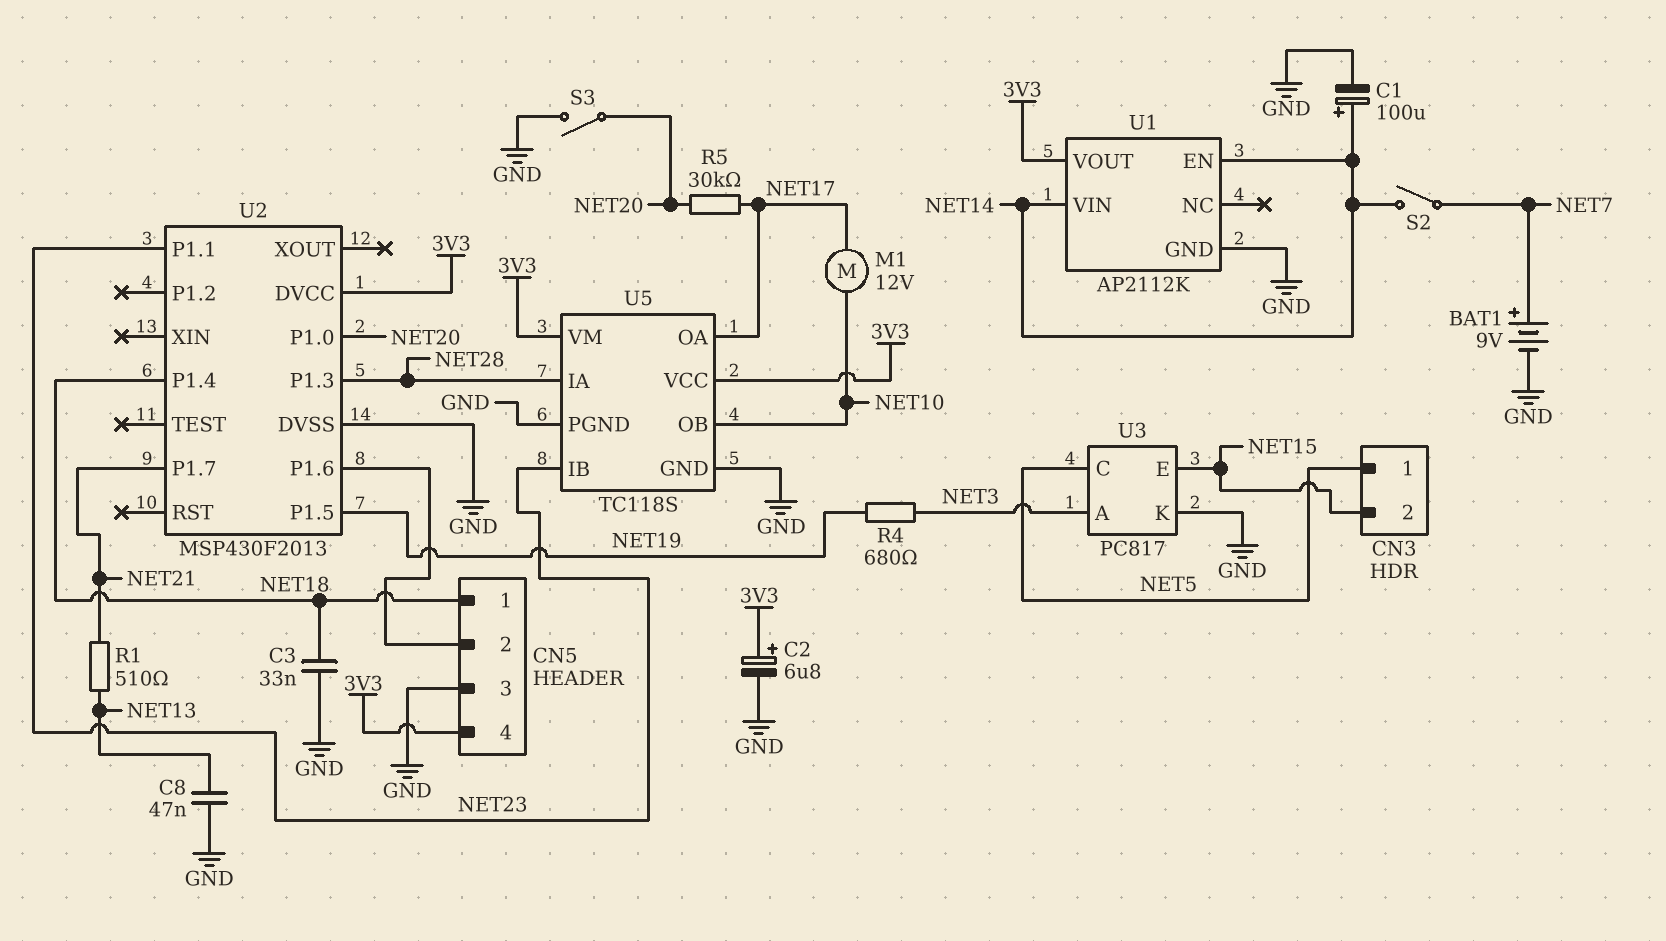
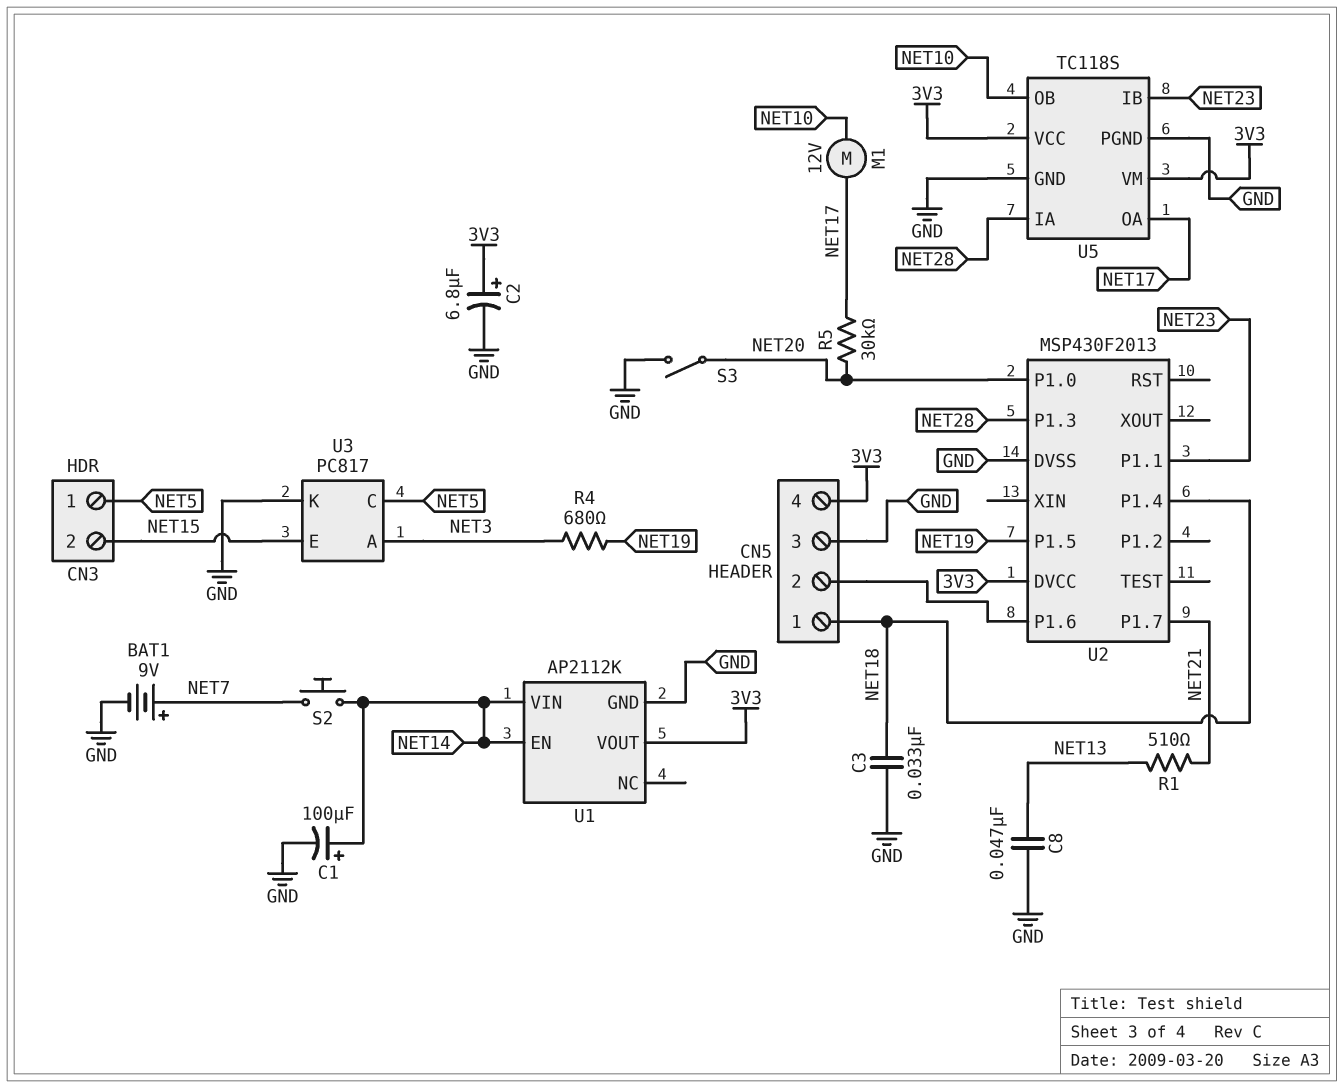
S2: switch (NET7, NET14) -> button (NET7, NET14)

